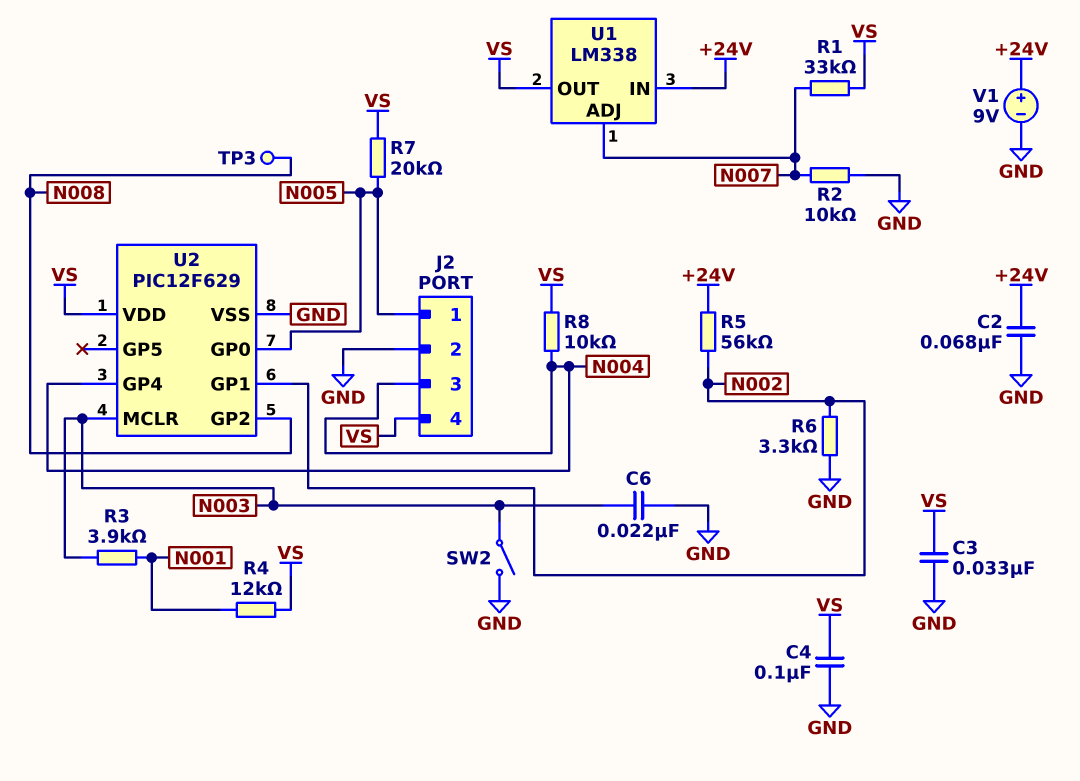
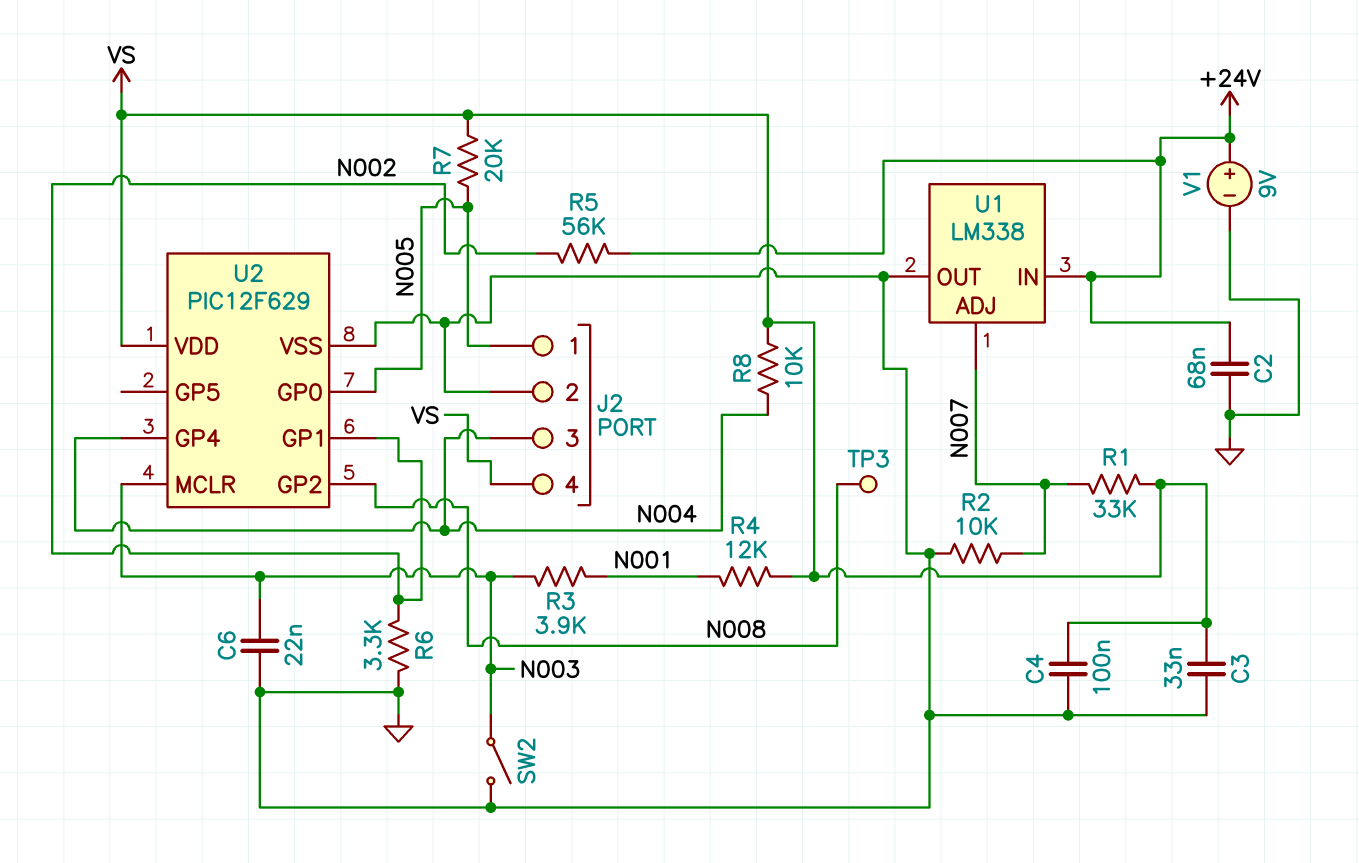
U1 pin OUT: VS -> GND

